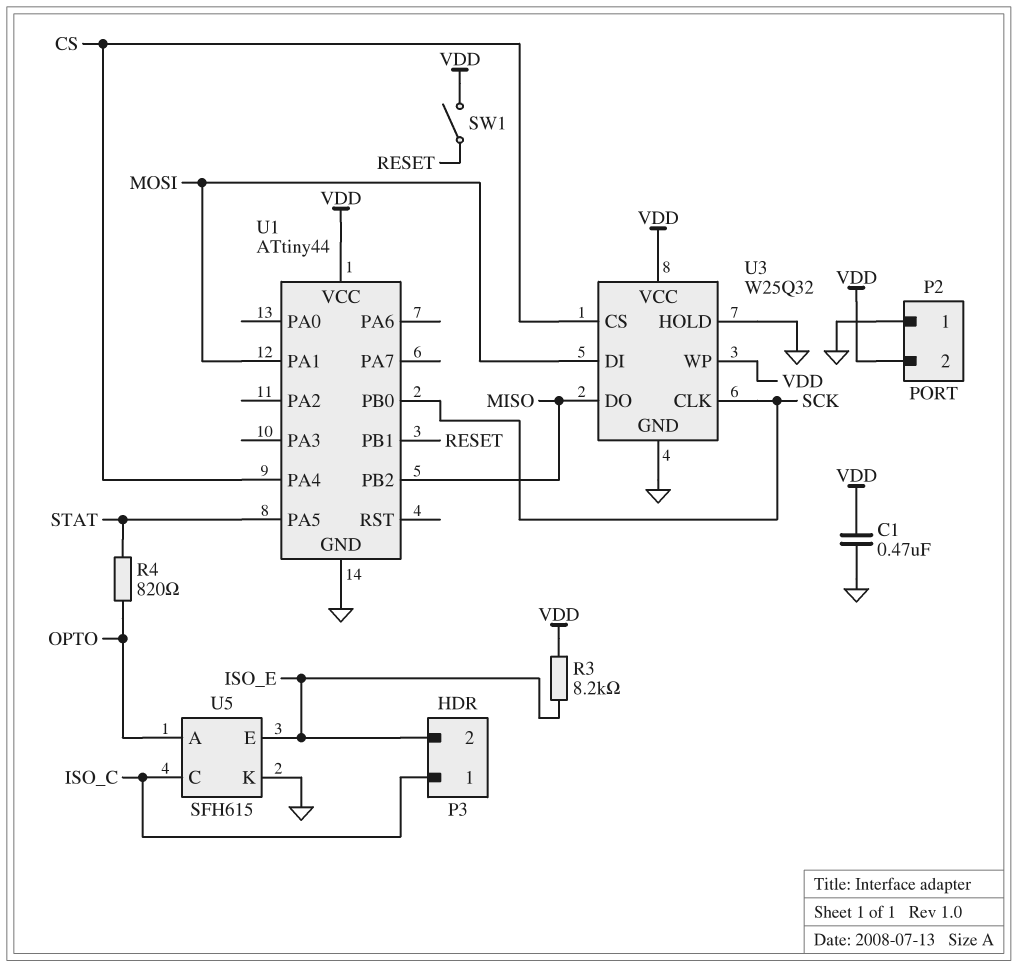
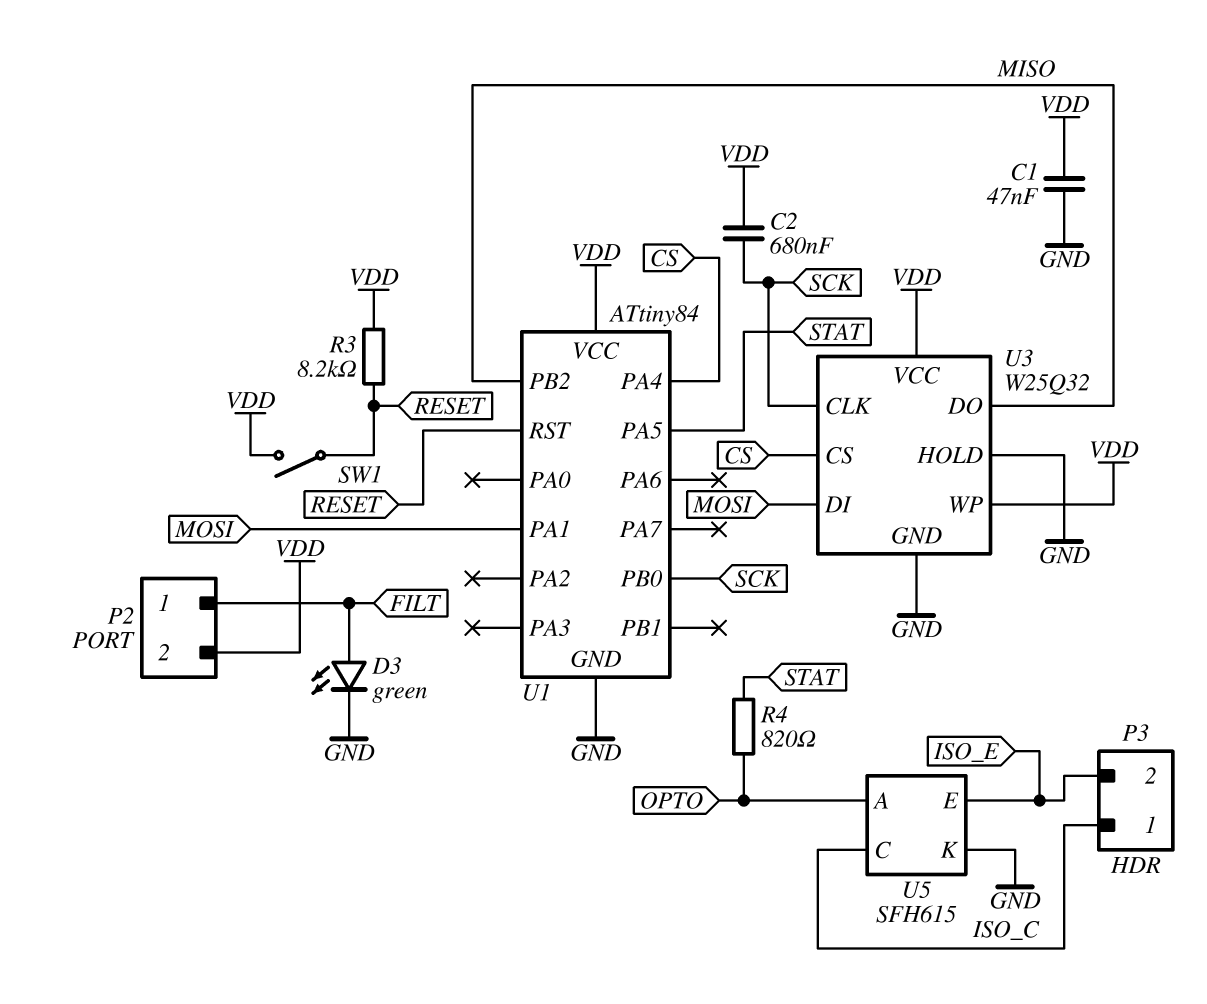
C1: 470nF (GND, VDD) -> 47nF (GND, VDD)
C2: none -> 680nF (SCK, VDD)
D3: none -> LED green (A FILT, K GND)
P2 pin 1: GND -> FILT
R3: 8.2k (ISO_E, VDD) -> 8.2k (RESET, VDD)
U1: ATtiny44 -> ATtiny84
U1 pin PB1: RESET -> none
U1 pin RST: none -> RESET

